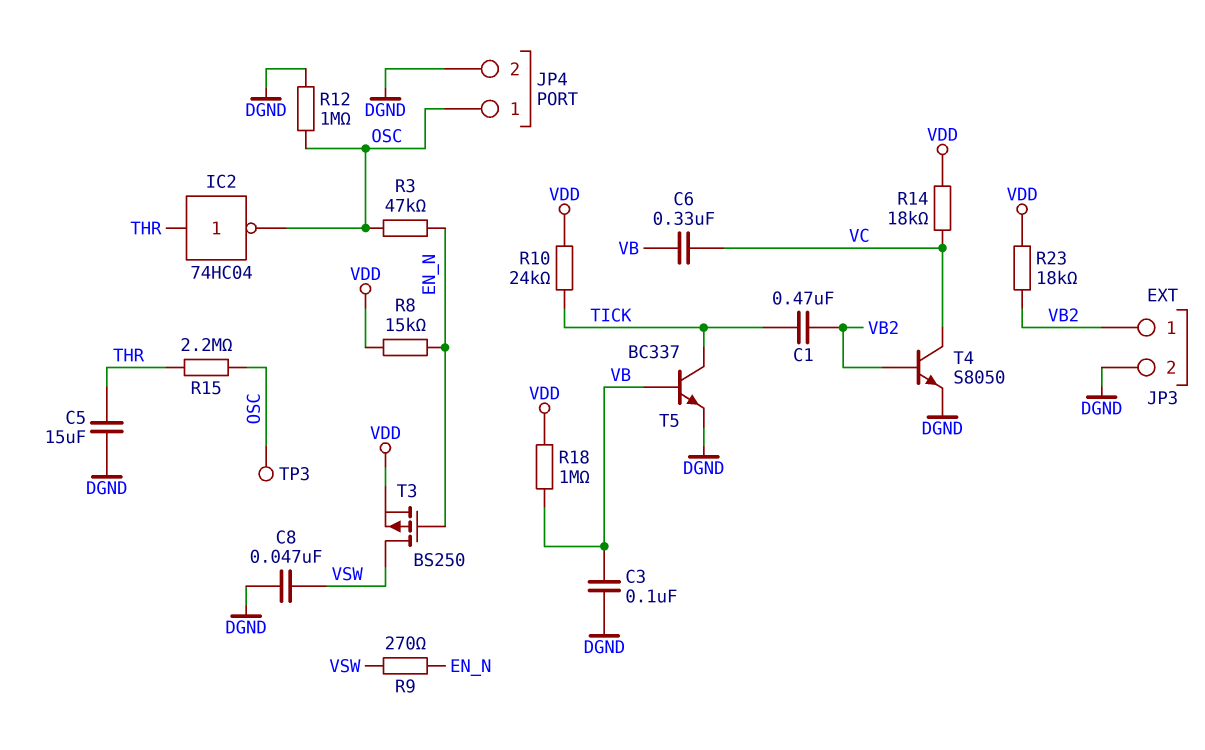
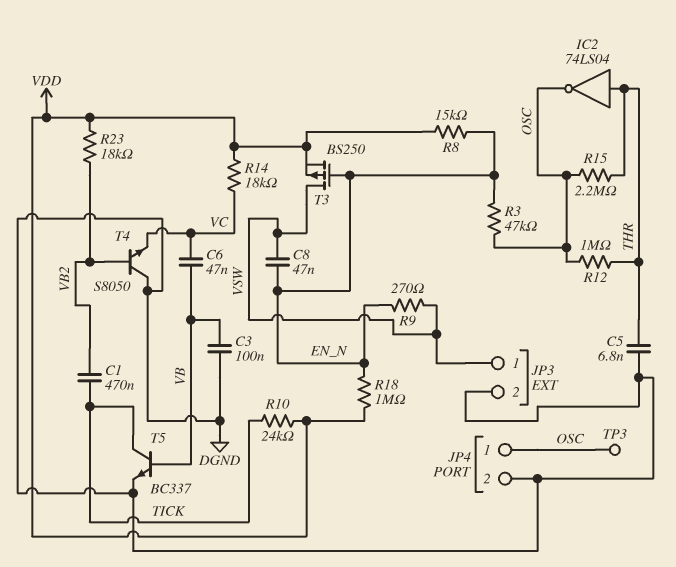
C5: 15uF (DGND, THR) -> 6.8nF (DGND, THR)
C6: 330nF (VB, VC) -> 47nF (VB, VC)
C8: 47nF (DGND, VSW) -> 47nF (EN_N, VSW)
IC2: NOT 74HC04 (in THR, out OSC) -> NOT 74LS04 (in THR, out OSC)
JP3 pin 1: VB2 -> VSW
R12: 1M (DGND, OSC) -> 1M (OSC, THR)
R18: 1M (VB, VDD) -> 1M (EN_N, VDD)
T4: NPN S8050 (B VB2, C VC, E DGND) -> NPN S8050 (B VB2, C DGND, E VC)

